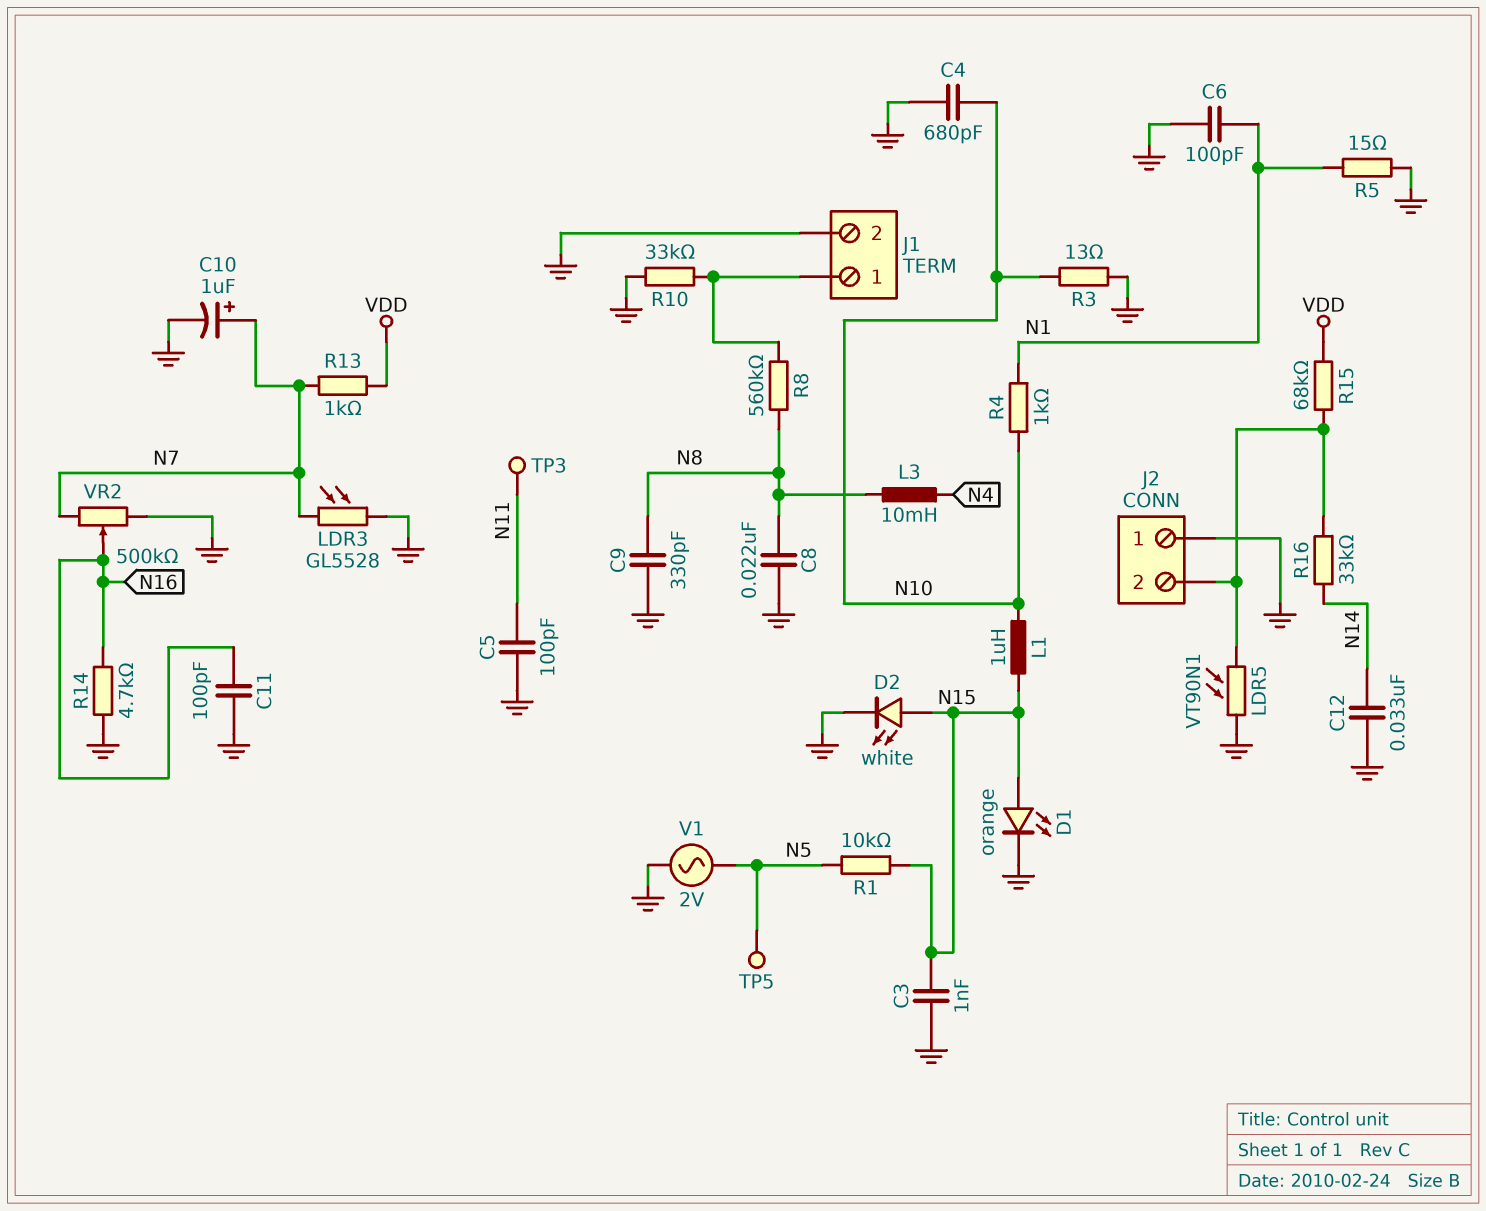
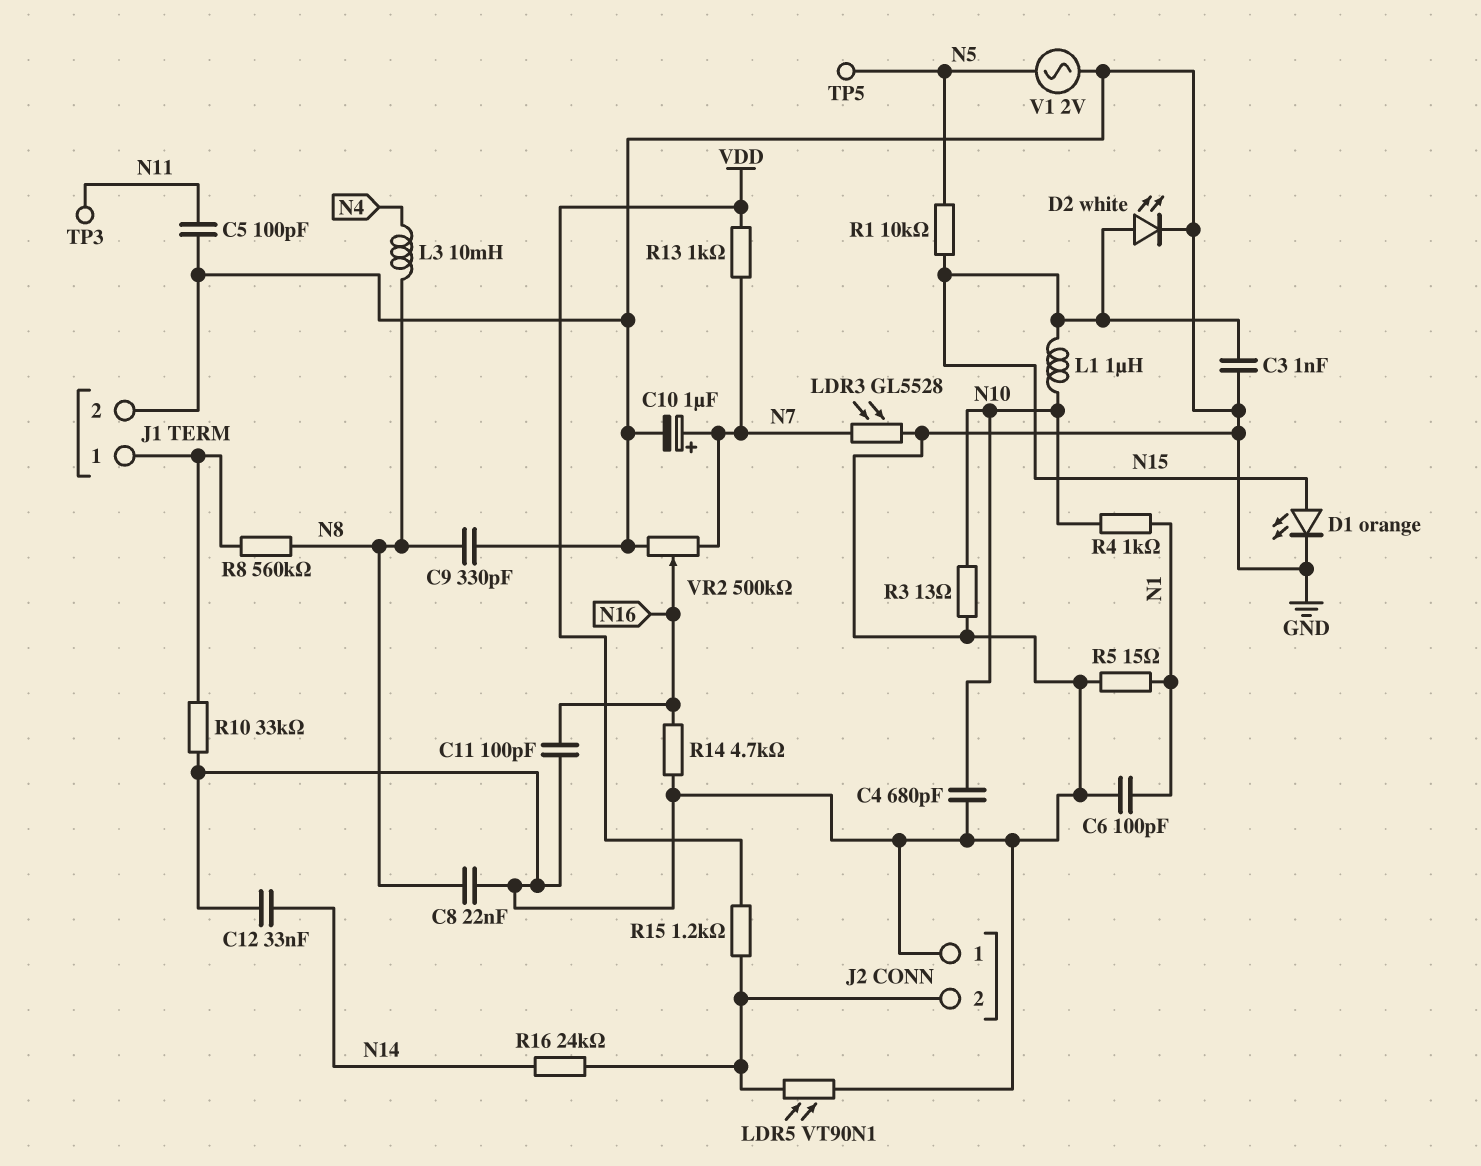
R15: 68k (J2/2, VDD) -> 1.2k (J2/2, VDD)
R16: 33k (J2/2, N14) -> 24k (J2/2, N14)

